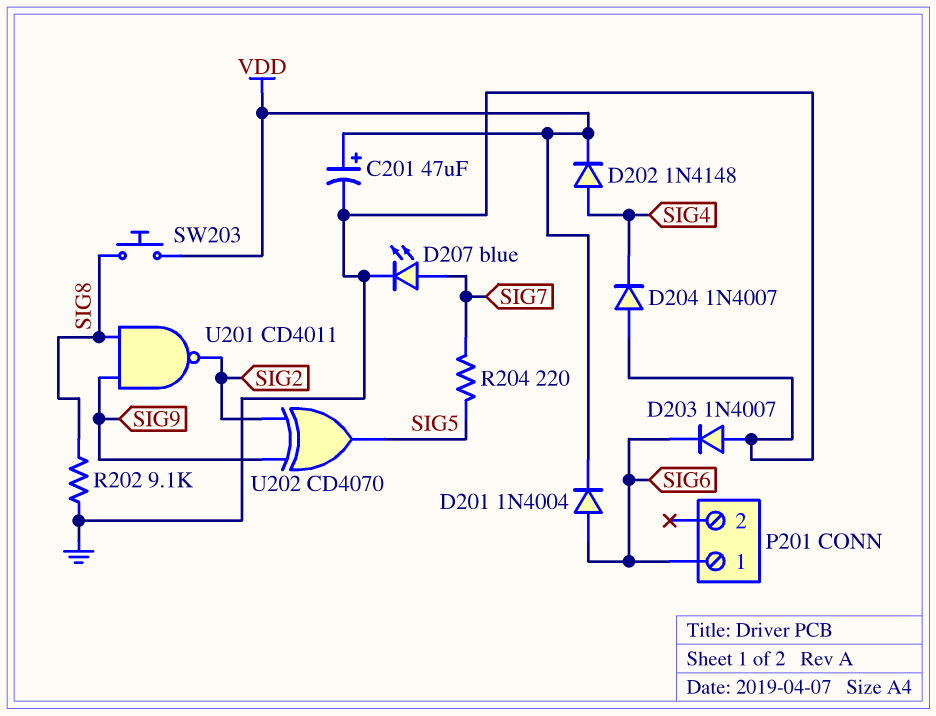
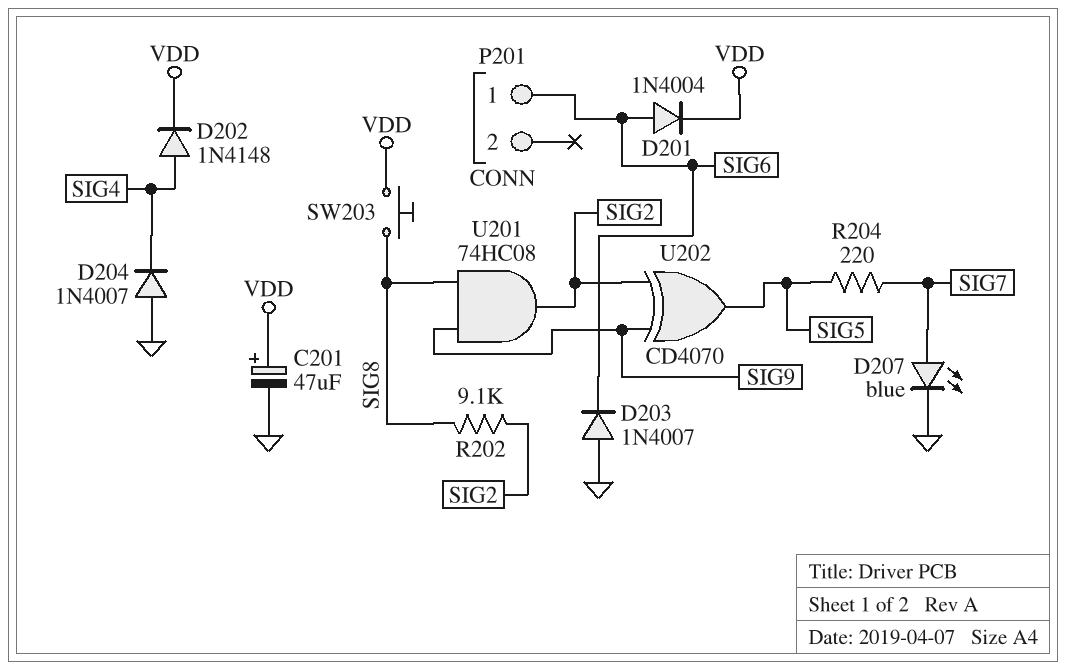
R202: 9.1k (GND, SIG8) -> 9.1k (SIG2, SIG8)
U201: NAND CD4011 (in SIG8, in SIG9, out SIG2) -> AND 74HC08 (in SIG8, in SIG9, out SIG2)

